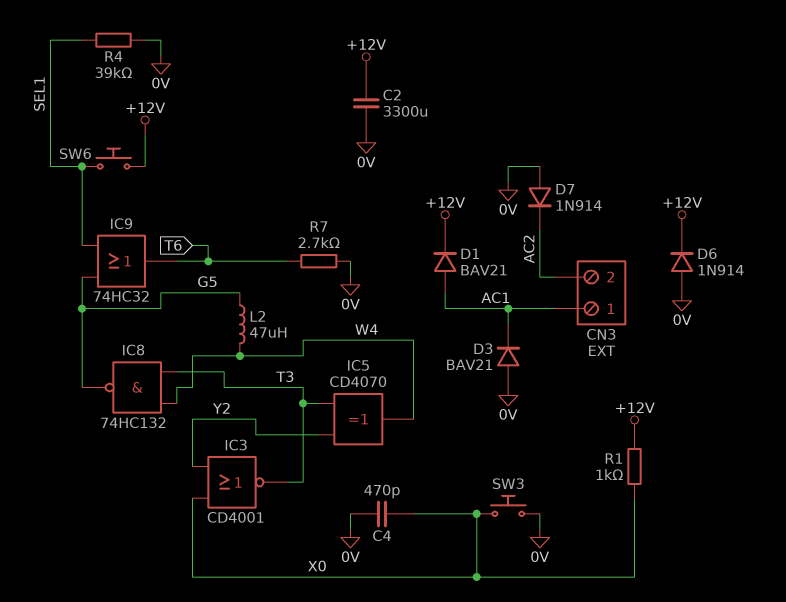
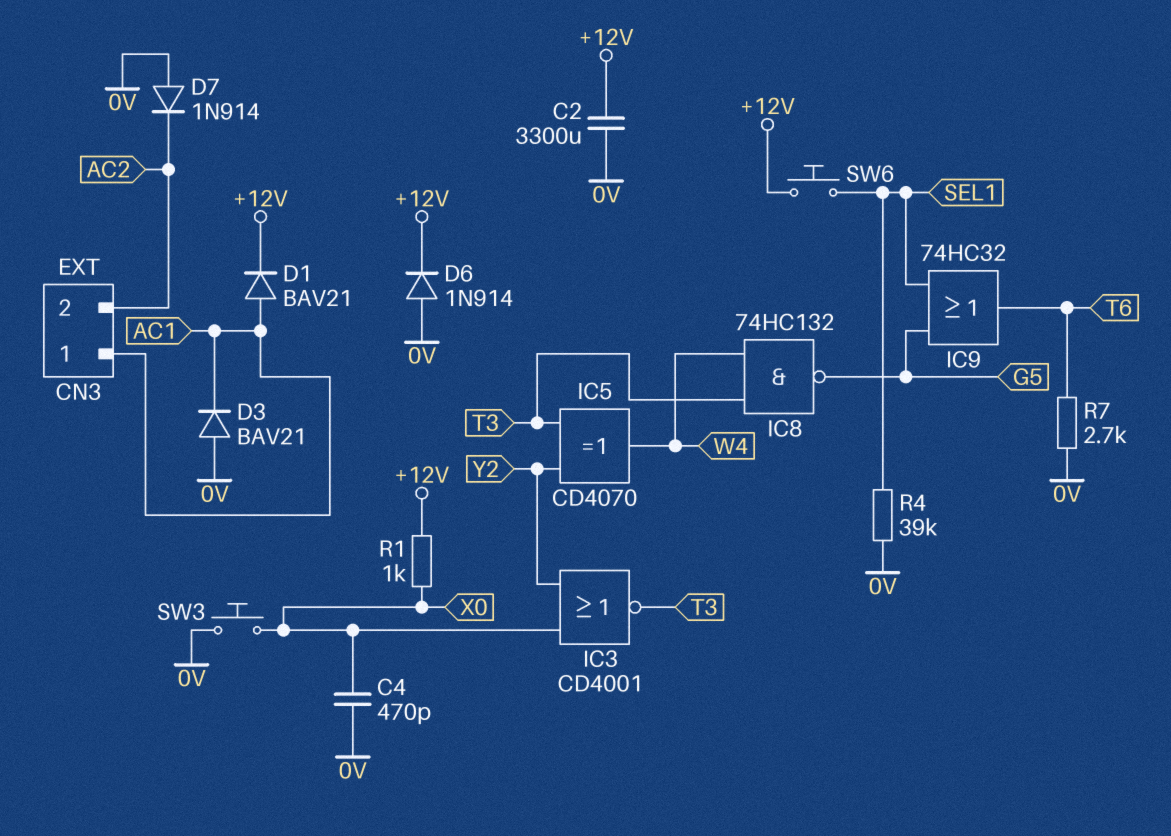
L2: 47uH (G5, W4) -> none

